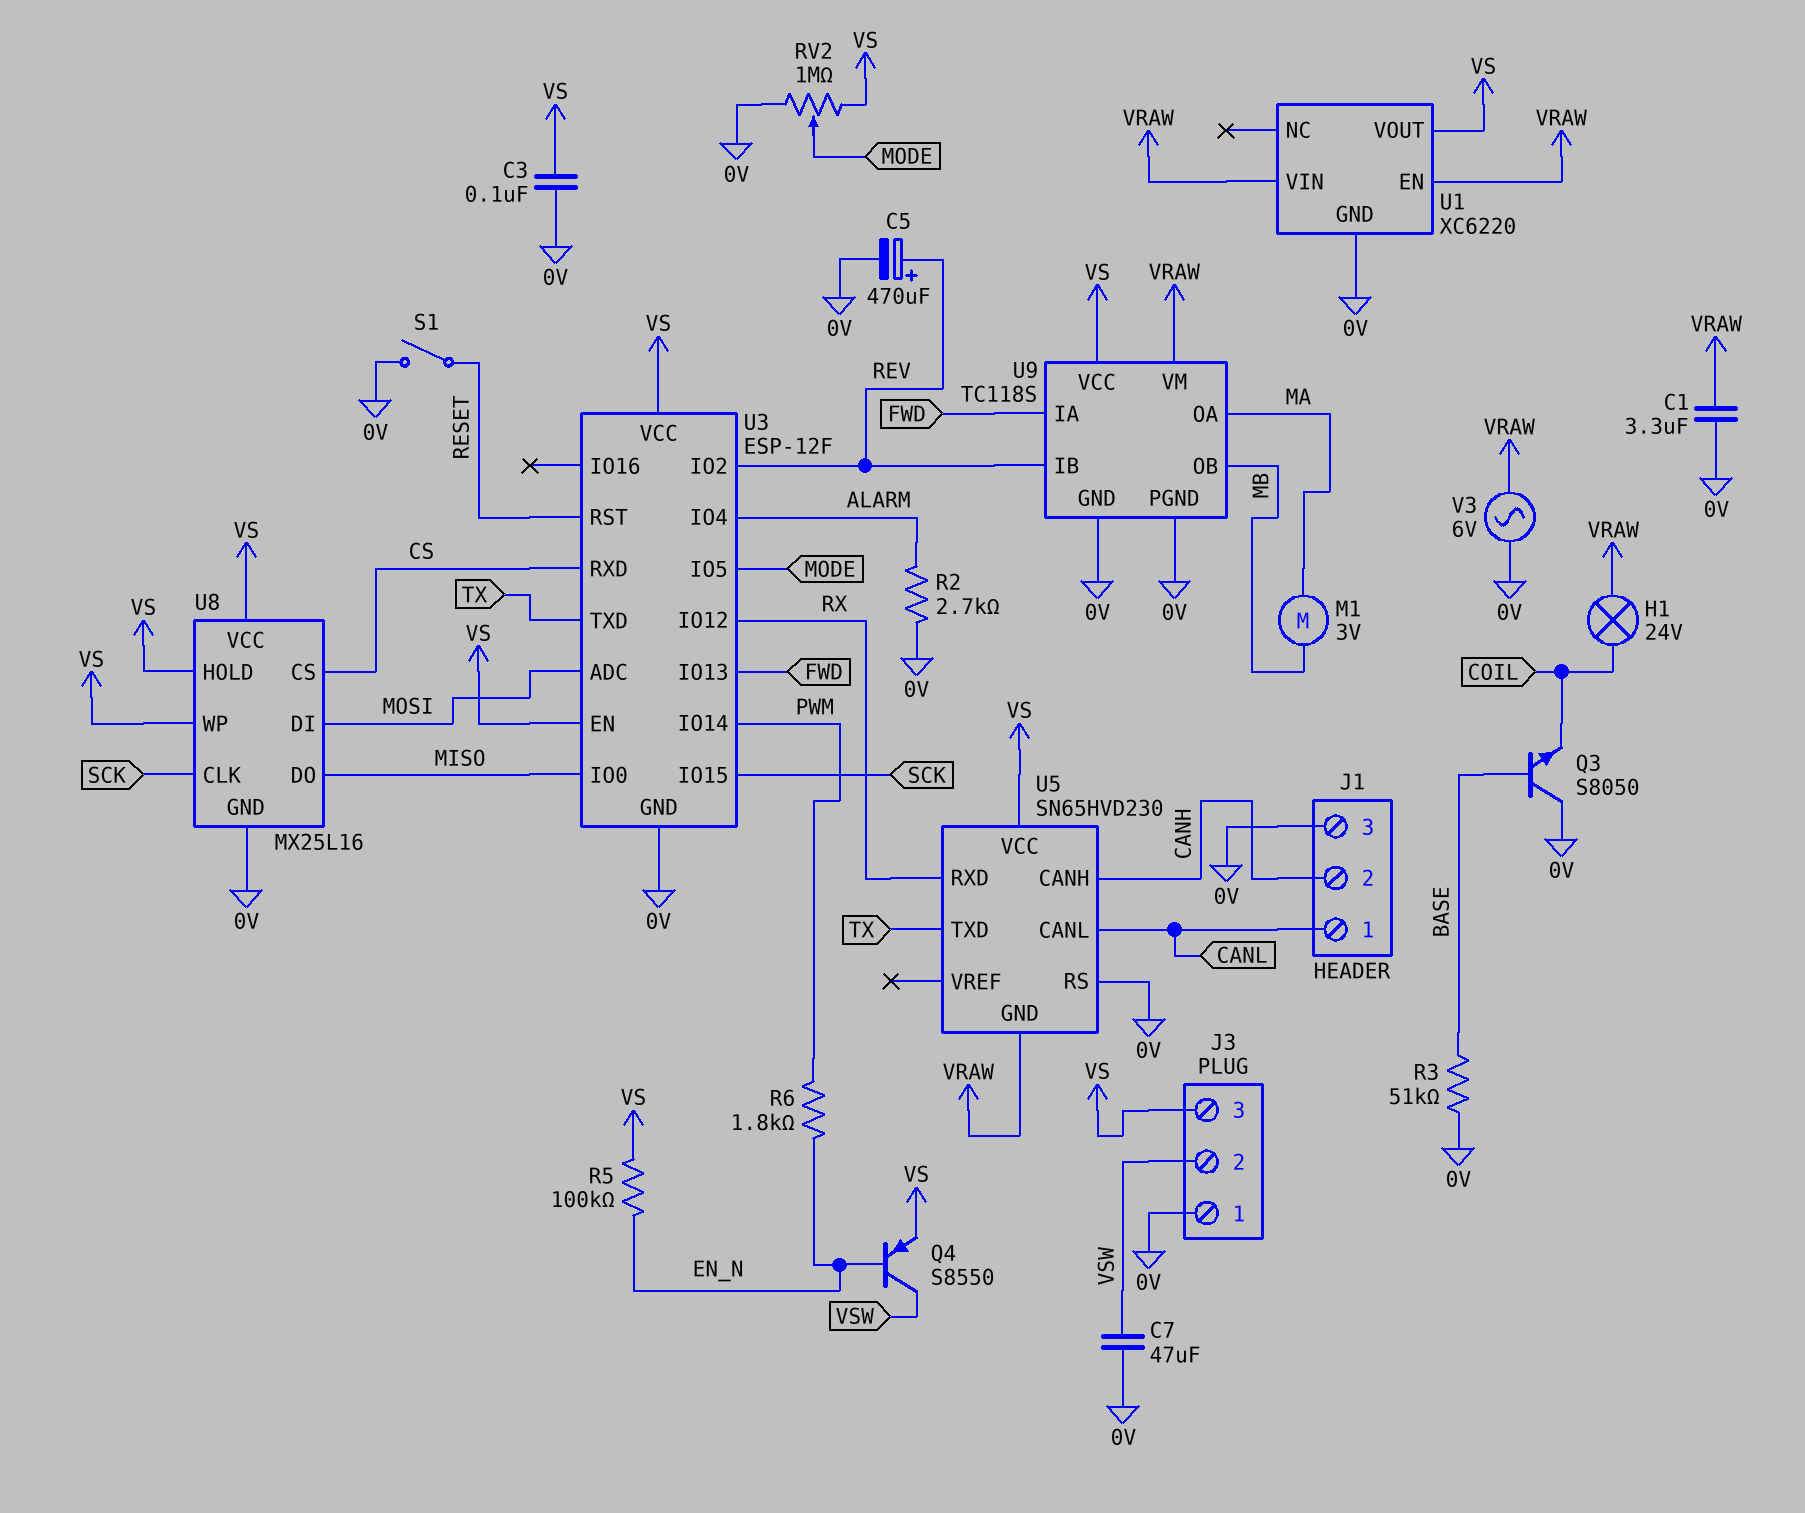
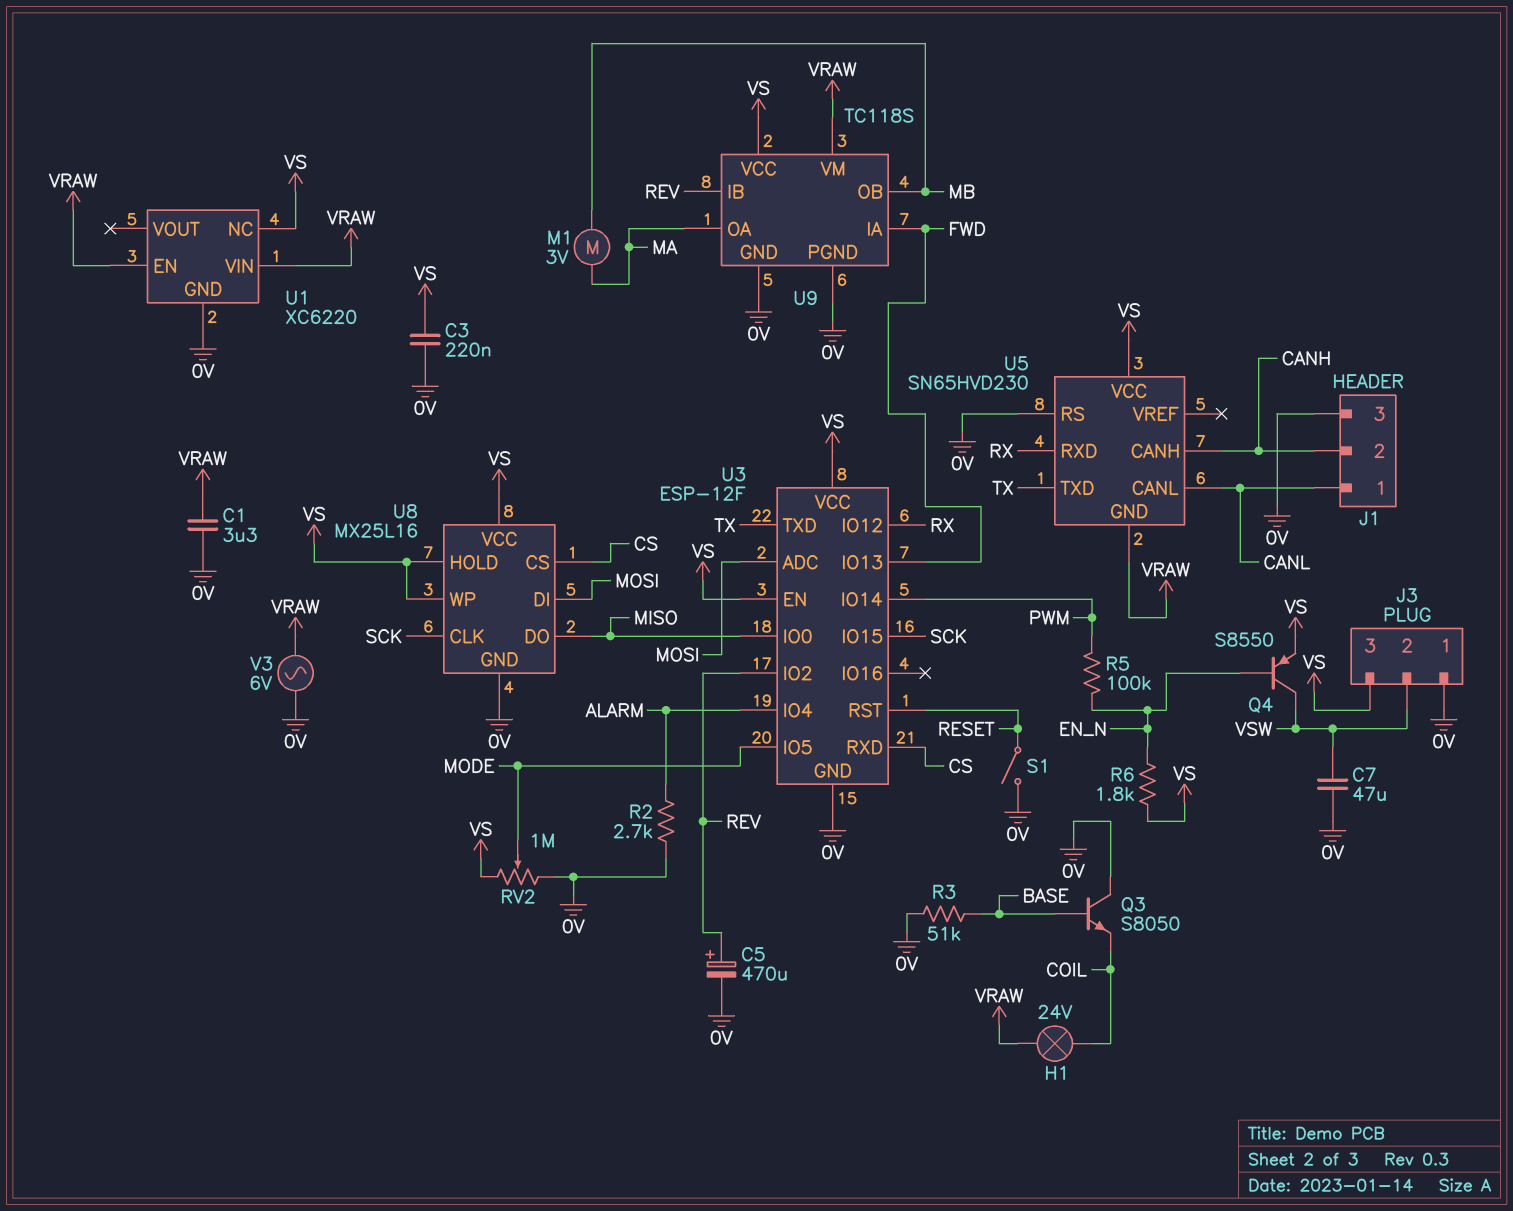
C3: 100nF (0V, VS) -> 220nF (0V, VS)
R5: 100k (EN_N, VS) -> 100k (EN_N, PWM)
R6: 1.8k (EN_N, PWM) -> 1.8k (EN_N, VS)
U1 pin NC: none -> VS
U1 pin VOUT: VS -> none

